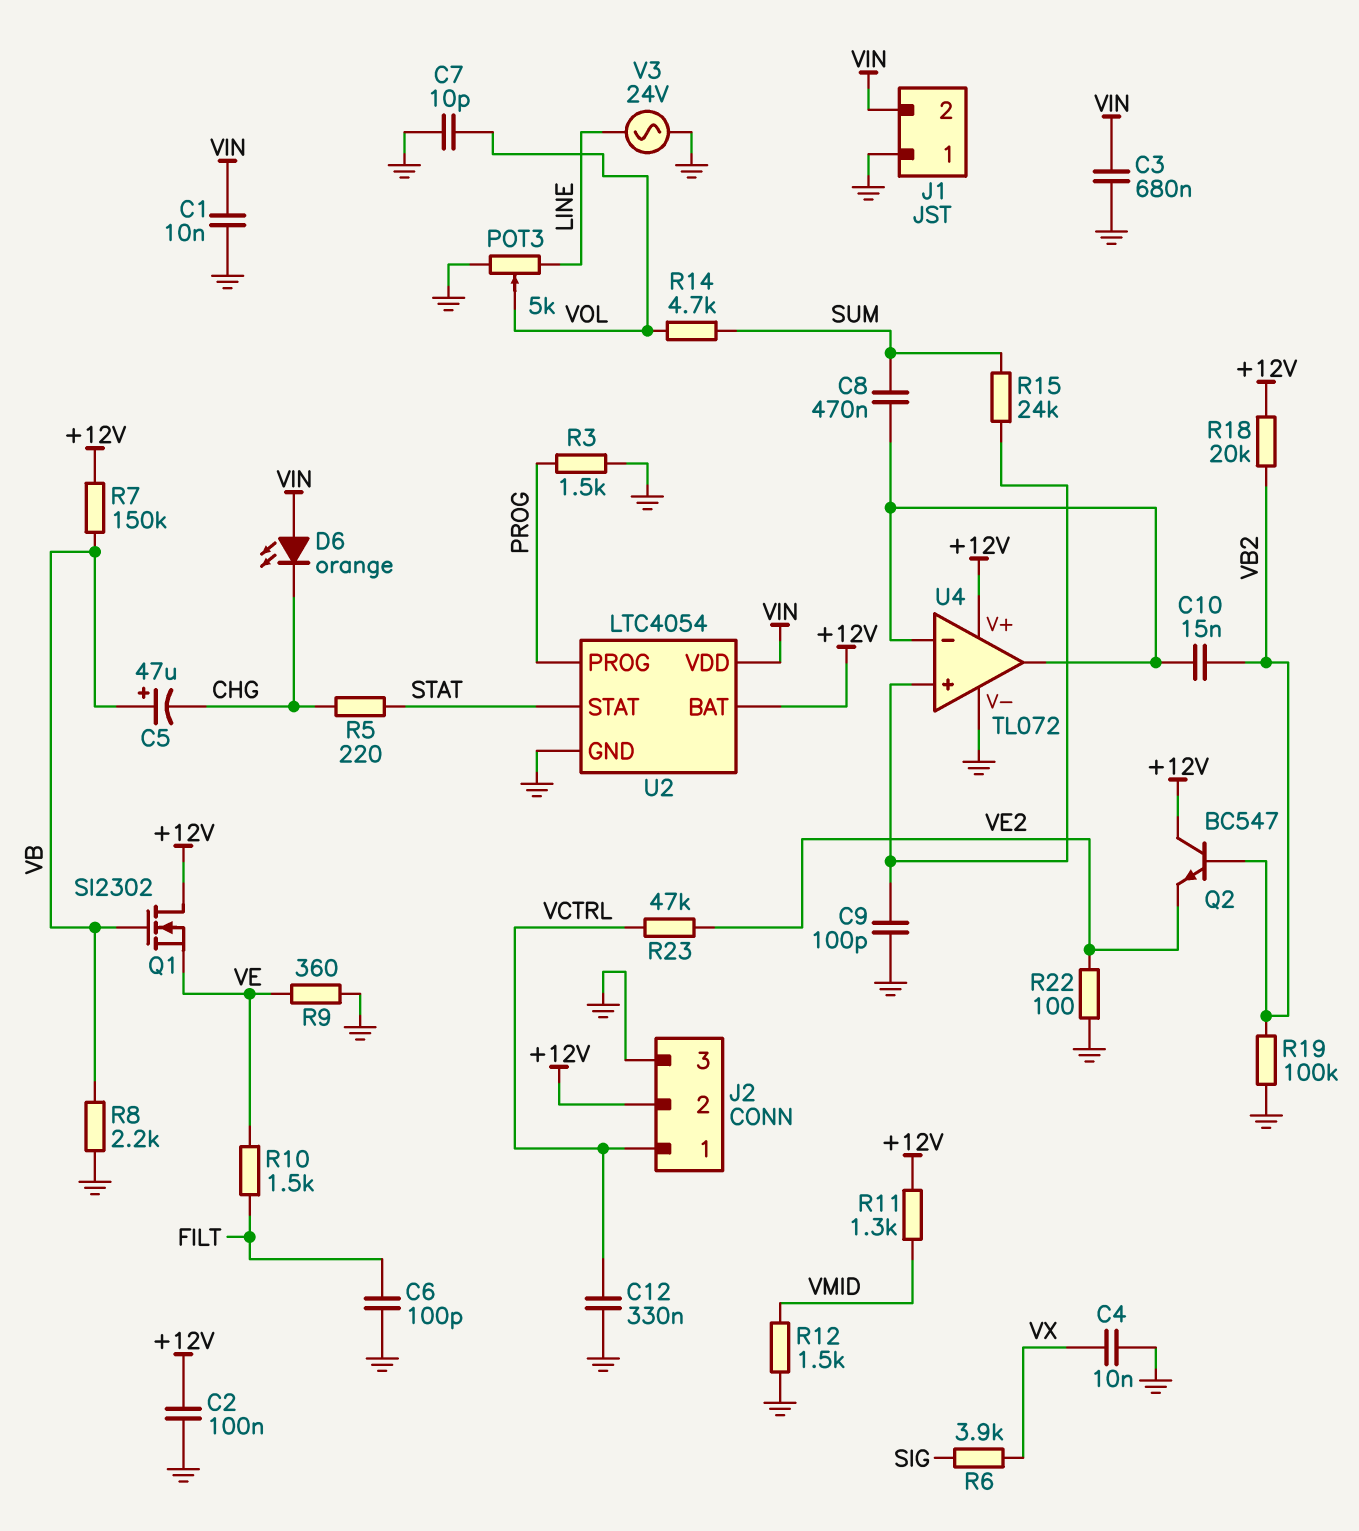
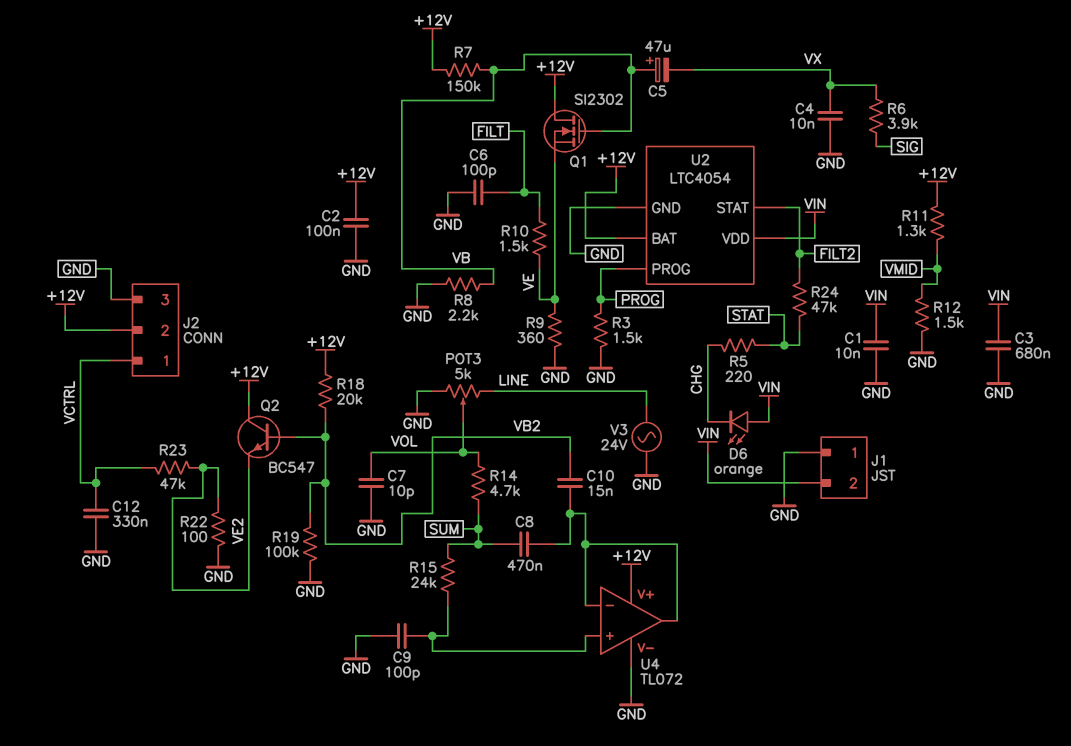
C5: 47uF (plus VB, minus CHG) -> 47uF (plus VB, minus VX)
R24: none -> 47k (FILT2, STAT)
U2 pin STAT: STAT -> FILT2

